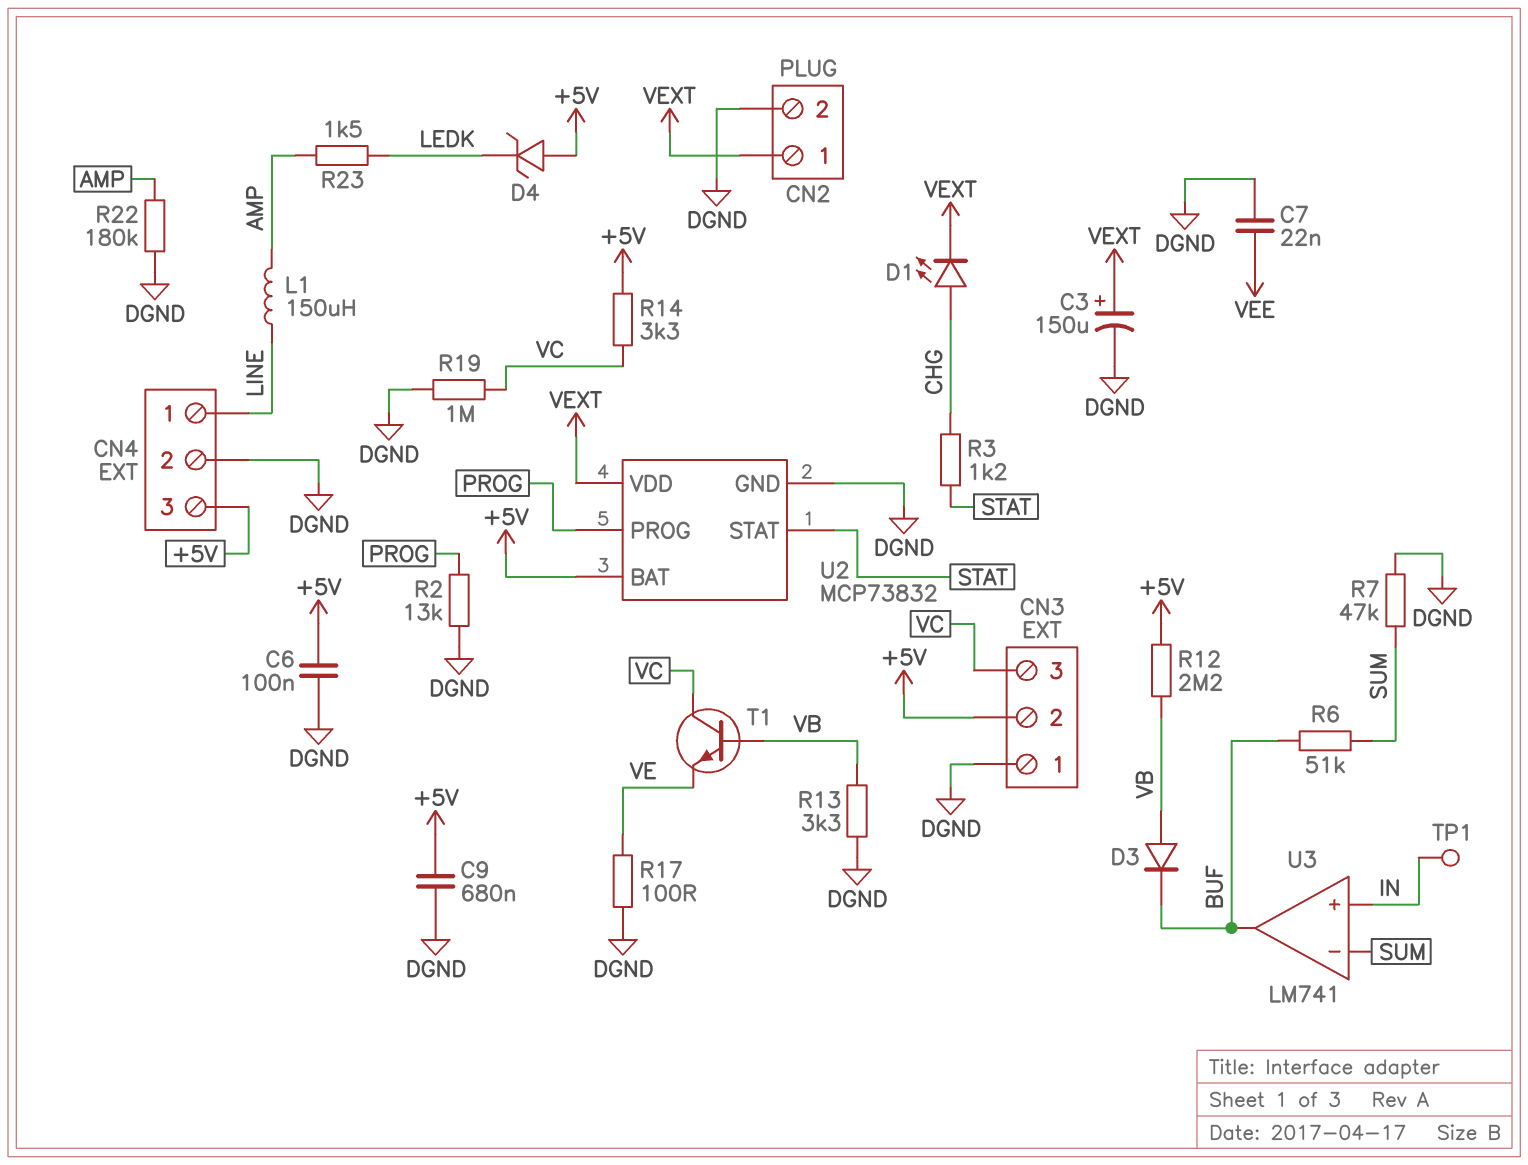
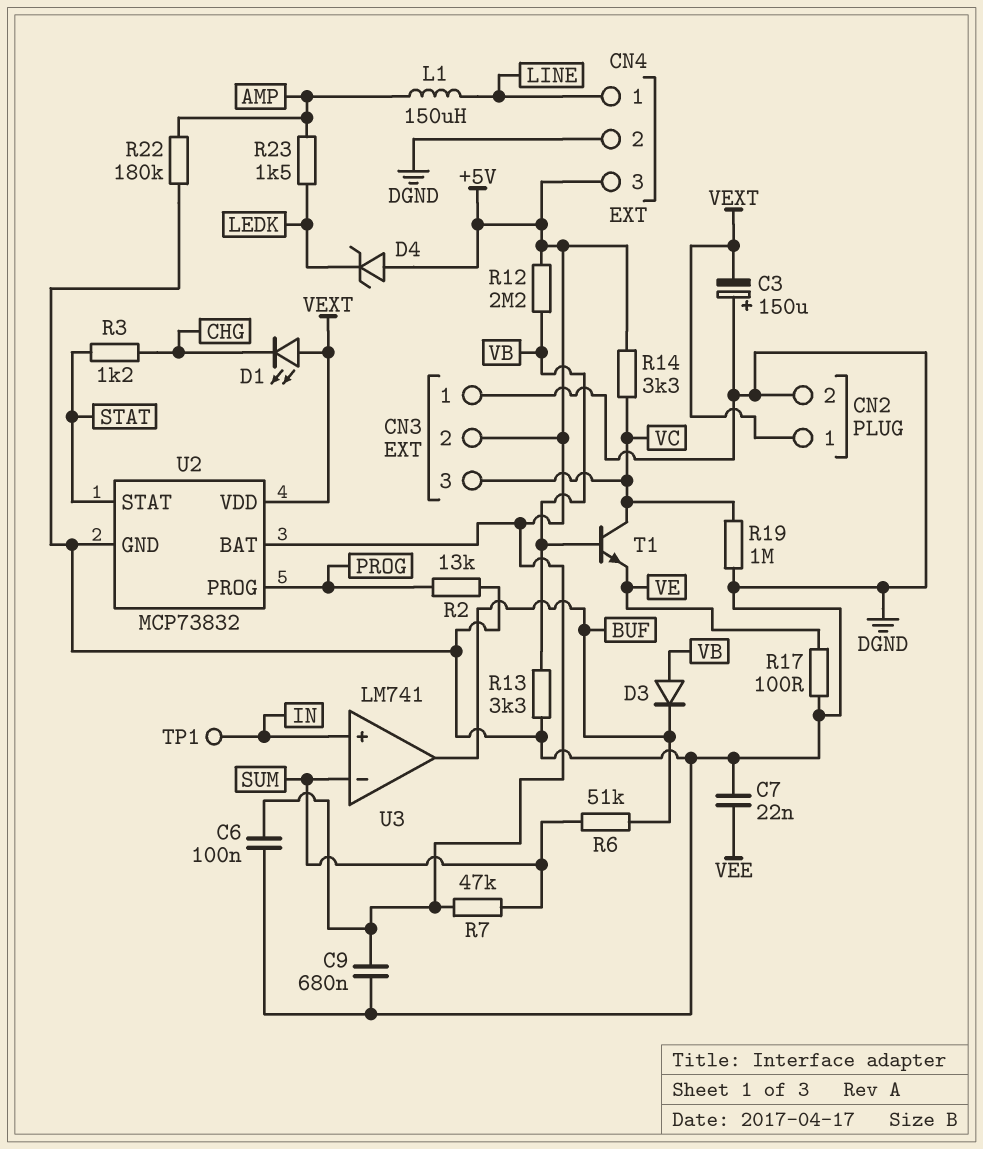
C3: 150uF (plus VEXT, minus DGND) -> 150uF (plus DGND, minus VEXT)
D1: LED (A CHG, K VEXT) -> LED (A VEXT, K CHG)
R7: 47k (DGND, SUM) -> 47k (+5V, SUM)

